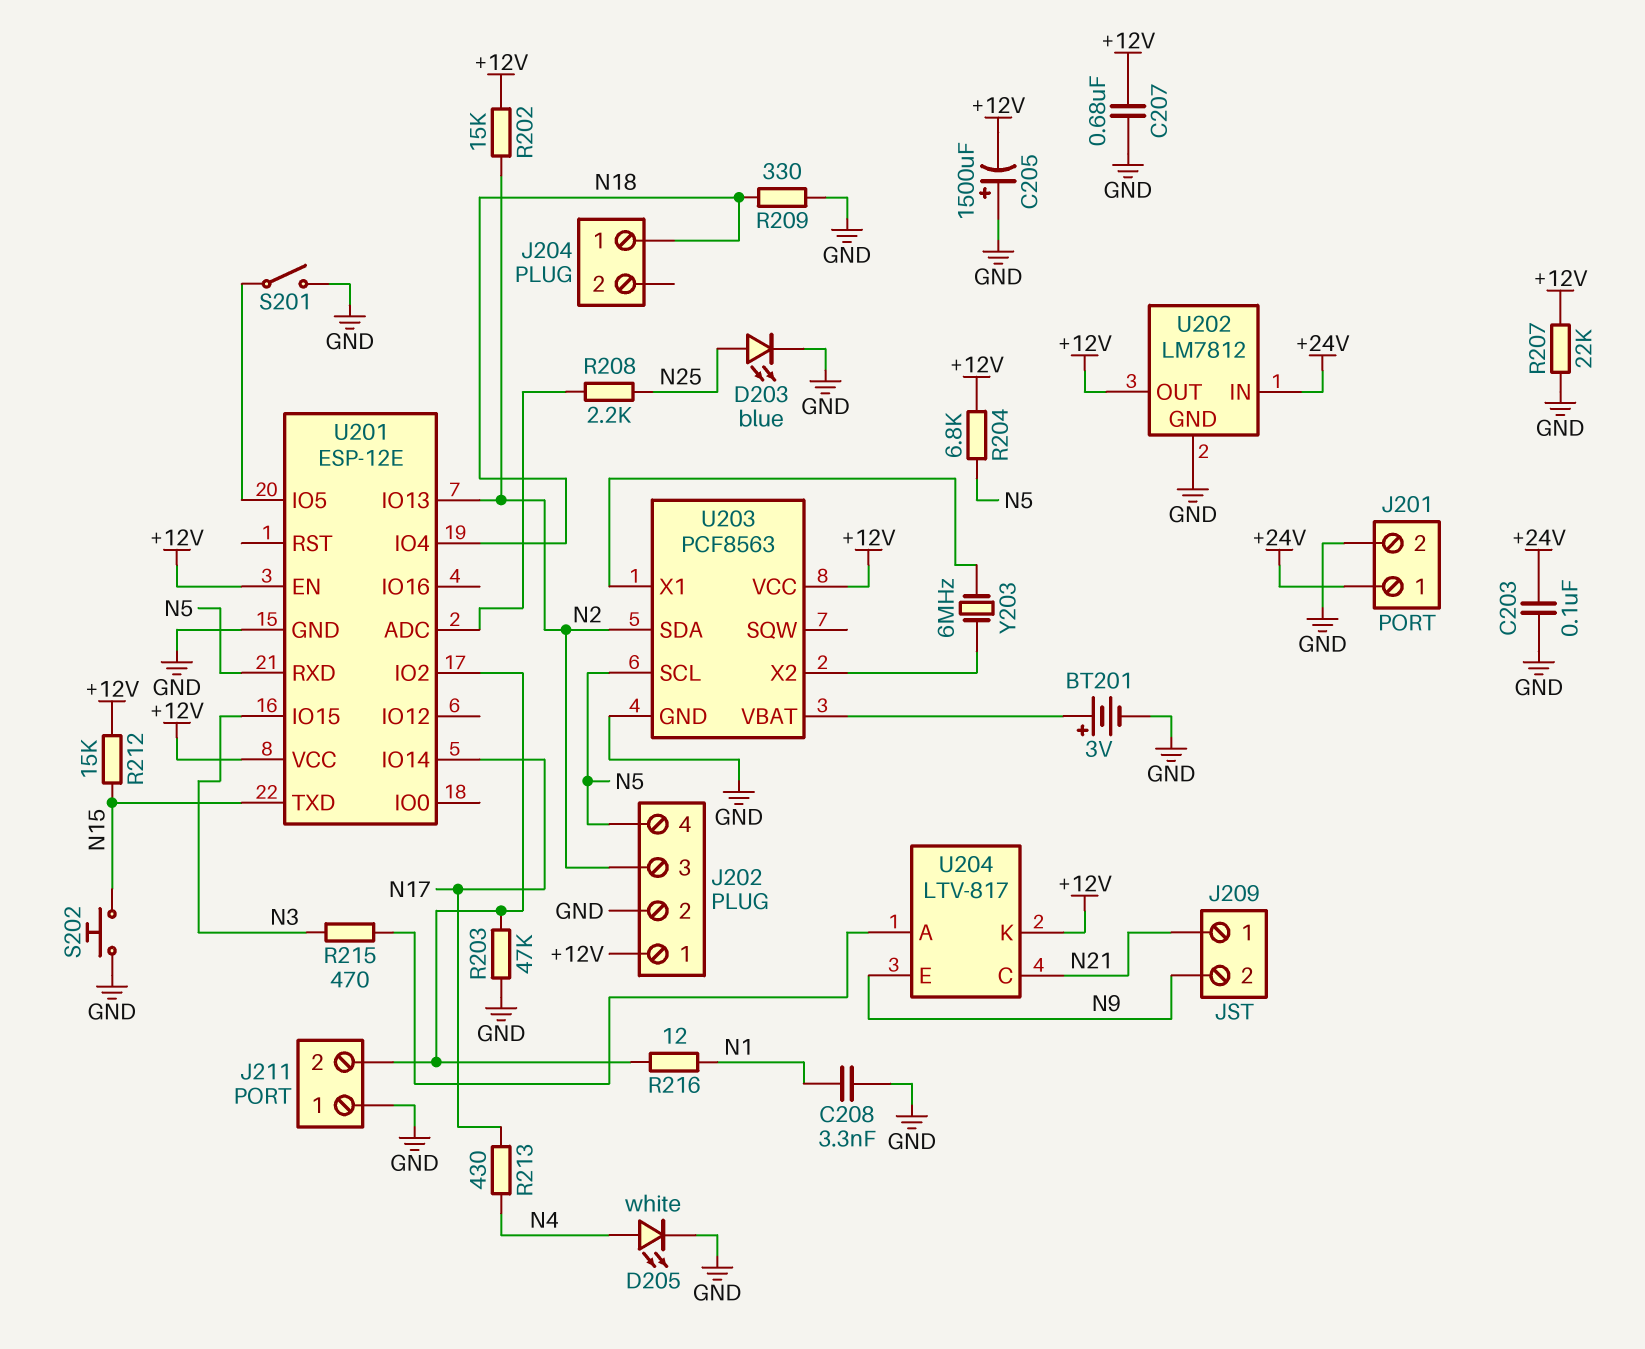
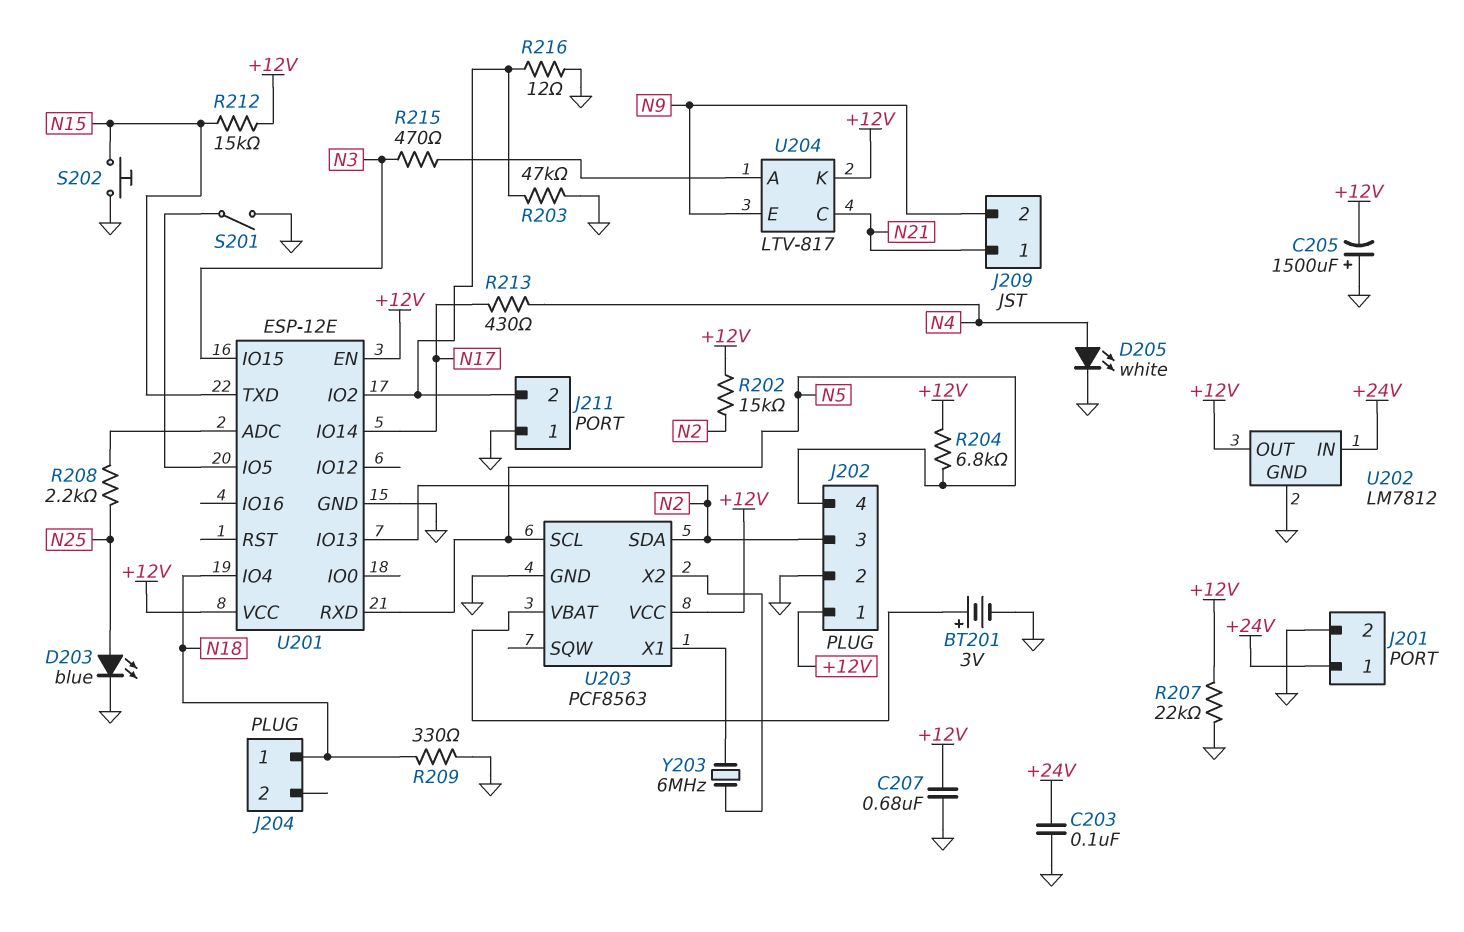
C208: 3.3nF (GND, N1) -> none
R216: 12 (J211/2, N1) -> 12 (GND, J211/2)

